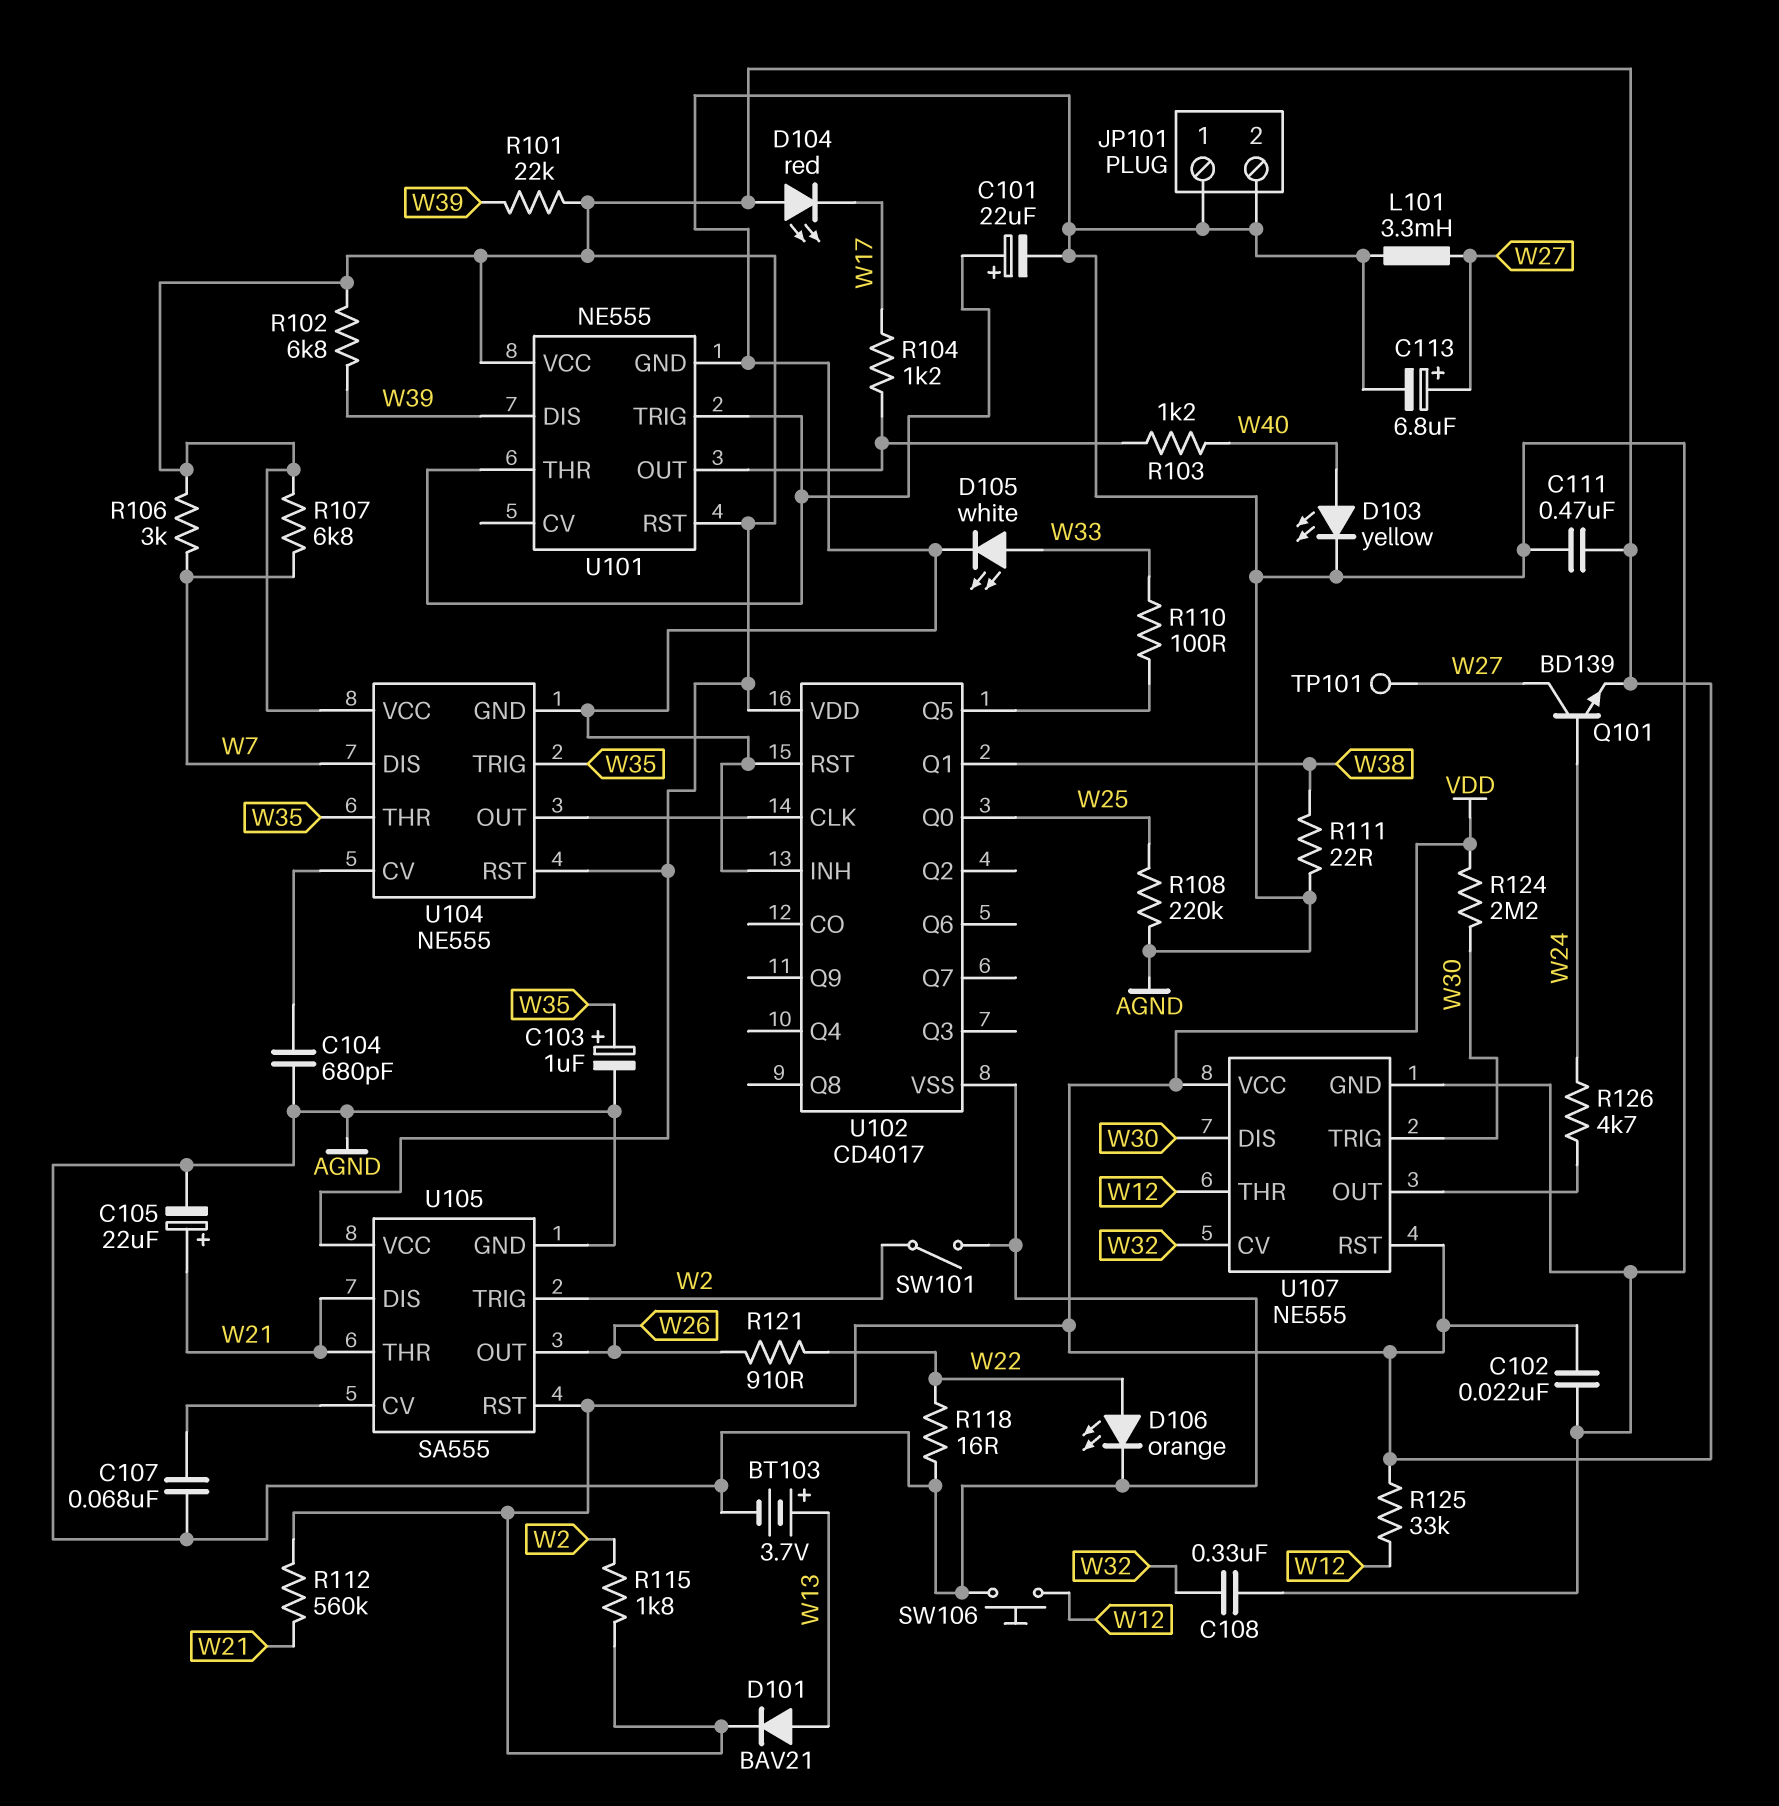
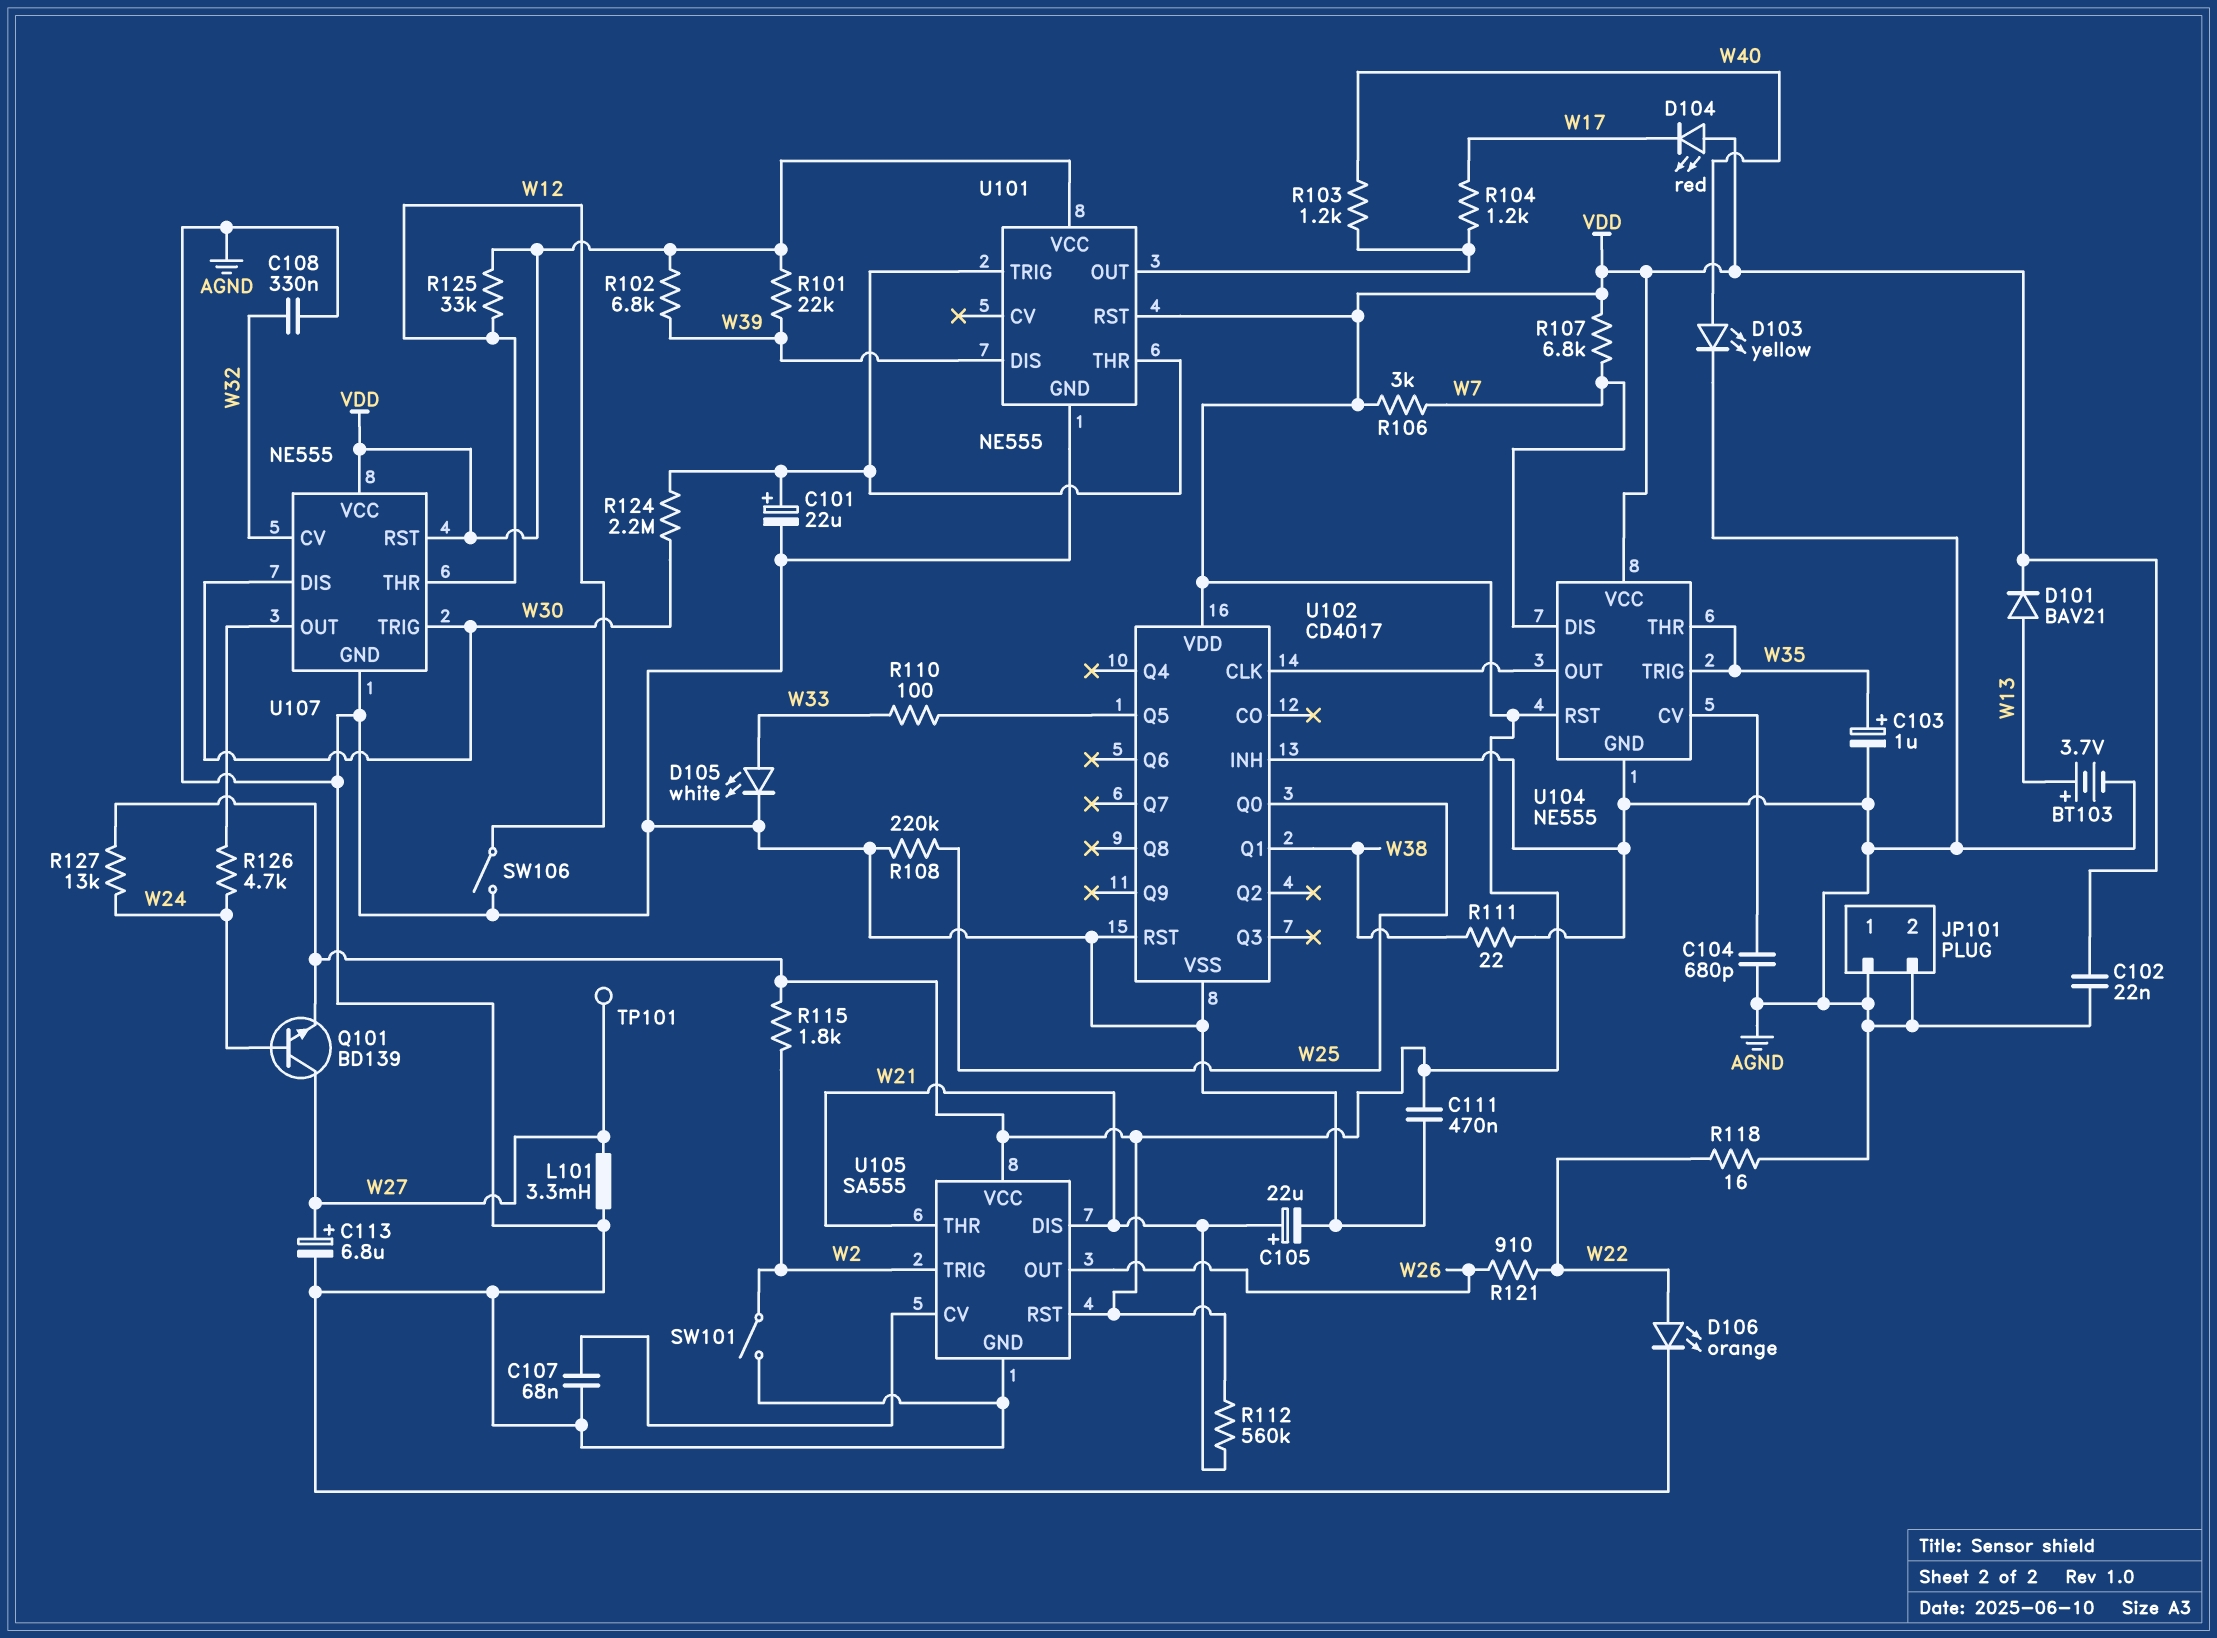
R124: 2.2M (VDD, W30) -> 2.2M (U101/THR, W30)
R127: none -> 13k (VDD, W24)
SW106: button (AGND, W12) -> switch (AGND, W12)

